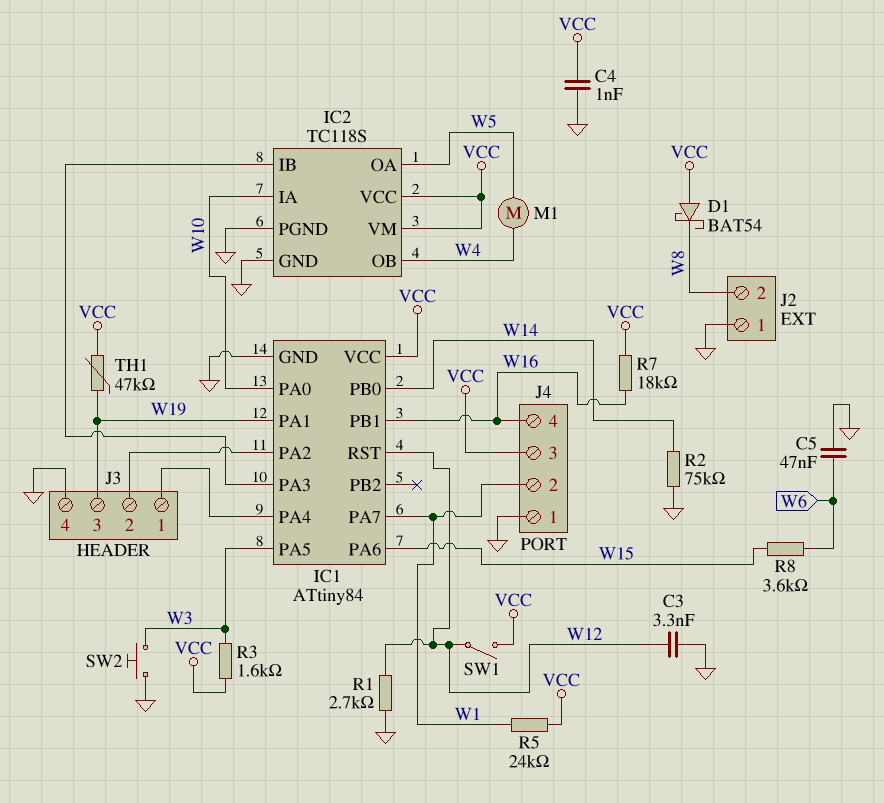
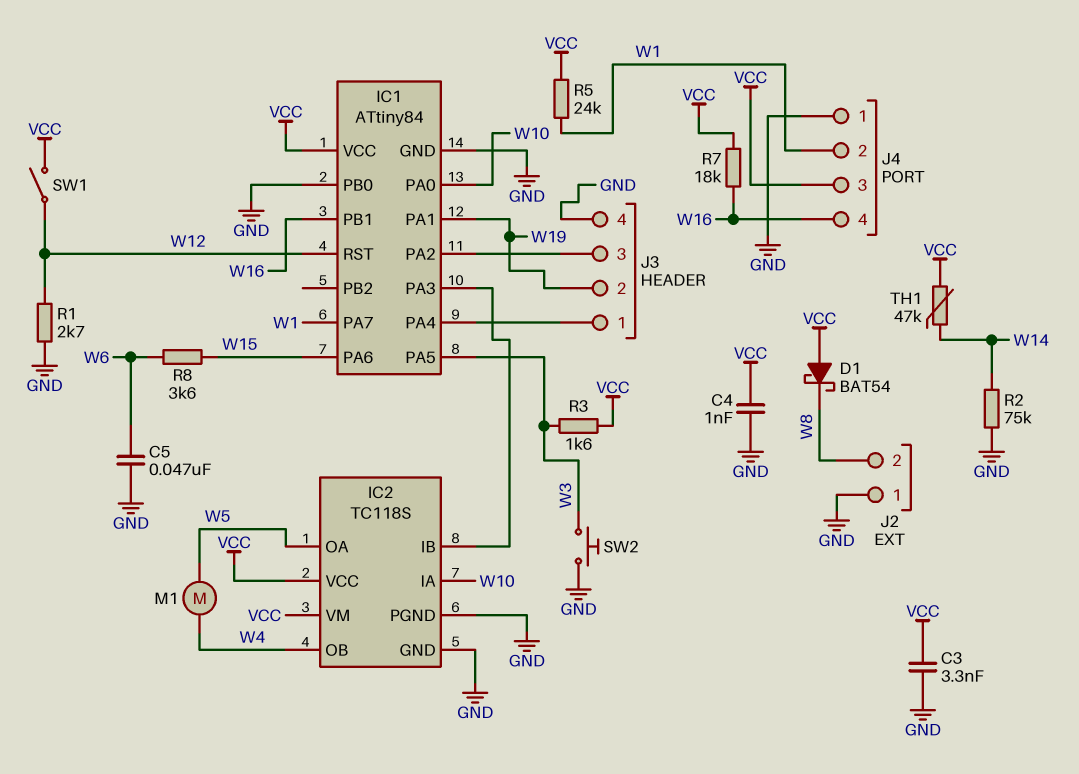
C3: 3.3nF (GND, W12) -> 3.3nF (GND, VCC)
IC1 pin PB0: W14 -> GND
J3 pin 2: IC1/PA2 -> W19
J3 pin 3: W19 -> IC1/PA2
TH1: 47k (VCC, W19) -> 47k (VCC, W14)

